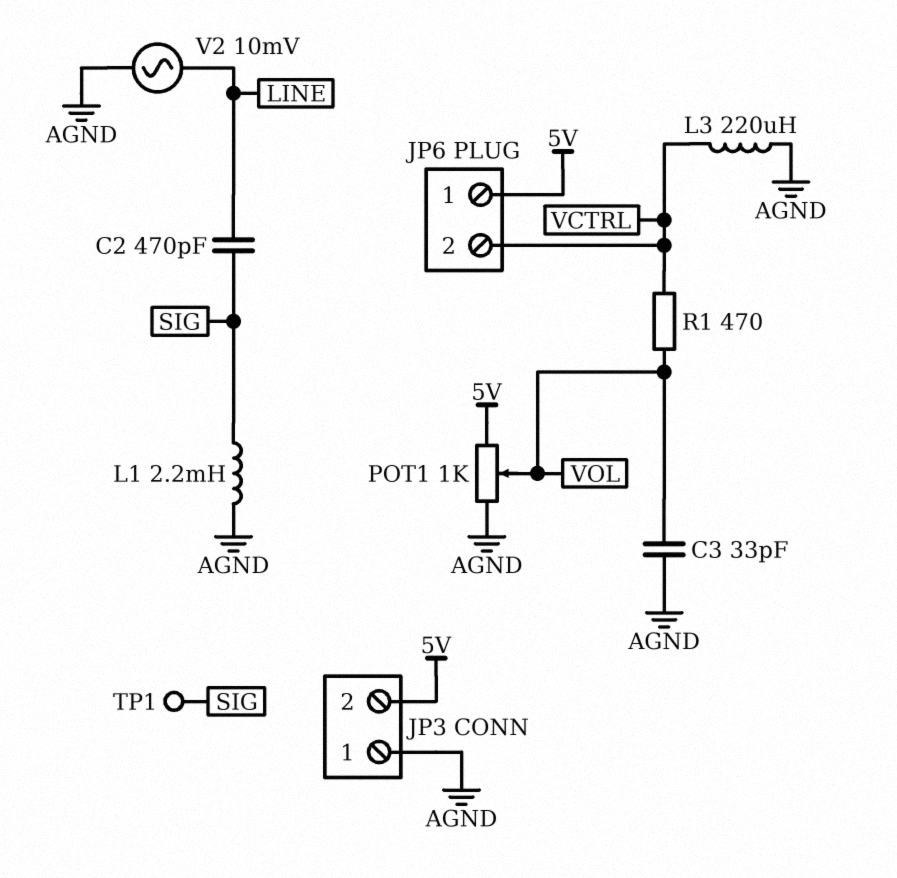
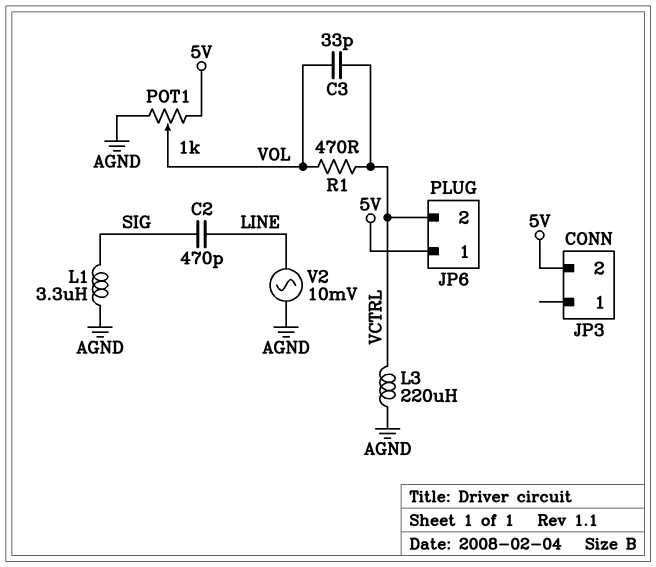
C3: 33pF (AGND, VOL) -> 33pF (VCTRL, VOL)
JP3 pin 1: AGND -> none
L1: 2.2mH (AGND, SIG) -> 3.3uH (AGND, SIG)
TP1: test point (SIG) -> none

